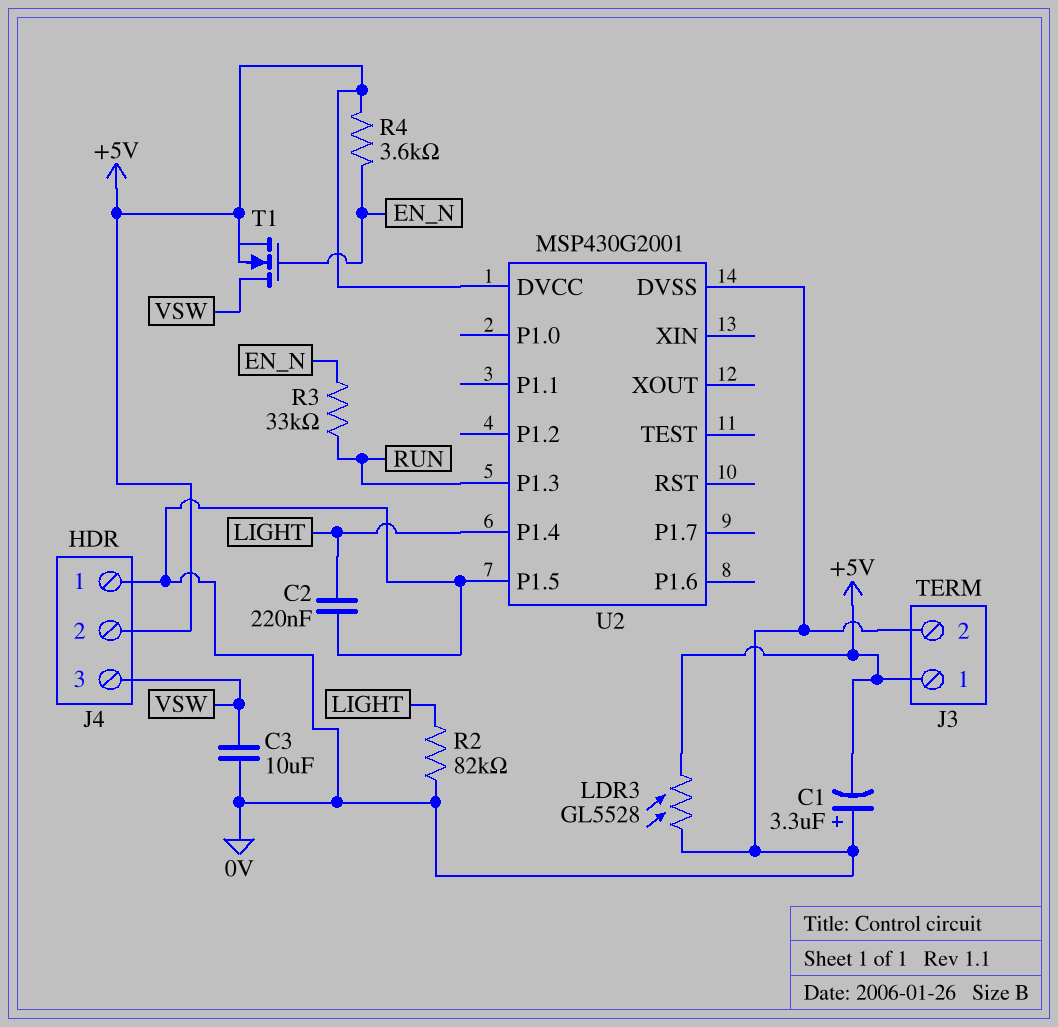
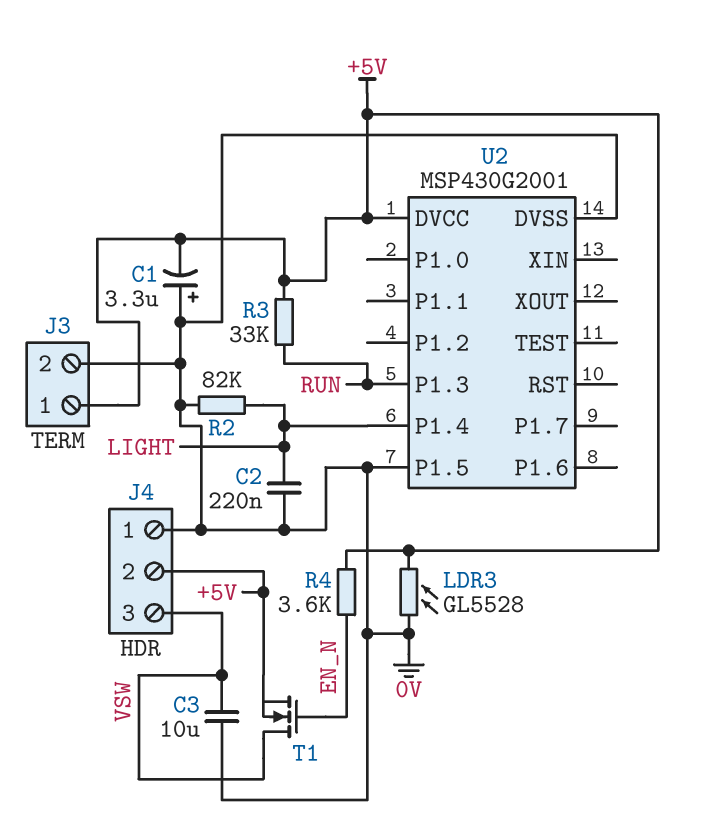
R3: 33k (EN_N, RUN) -> 33k (+5V, RUN)

